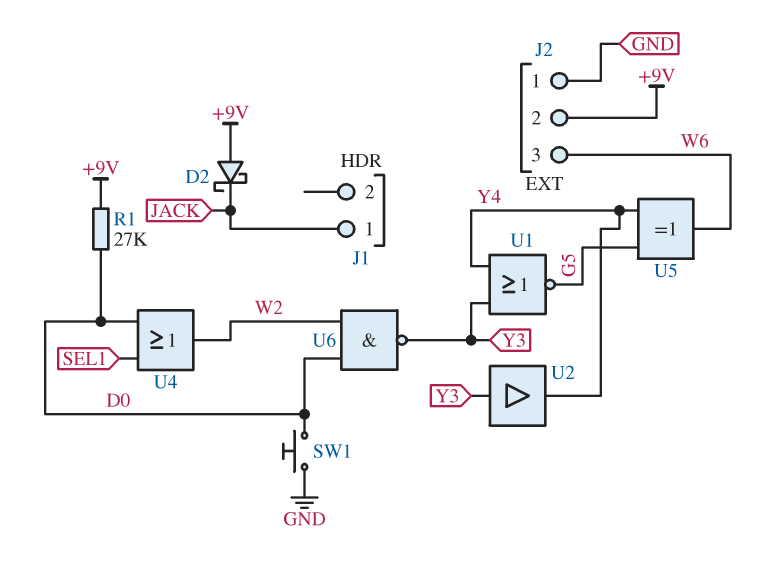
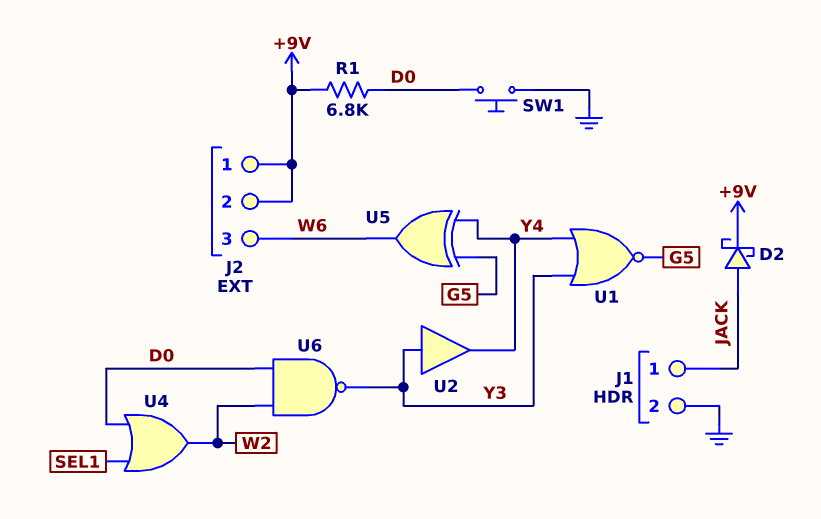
D2: schottky (A +9V, K JACK) -> schottky (A JACK, K +9V)
J1 pin 2: none -> GND
J2 pin 1: GND -> +9V
R1: 27k (+9V, D0) -> 6.8k (+9V, D0)

